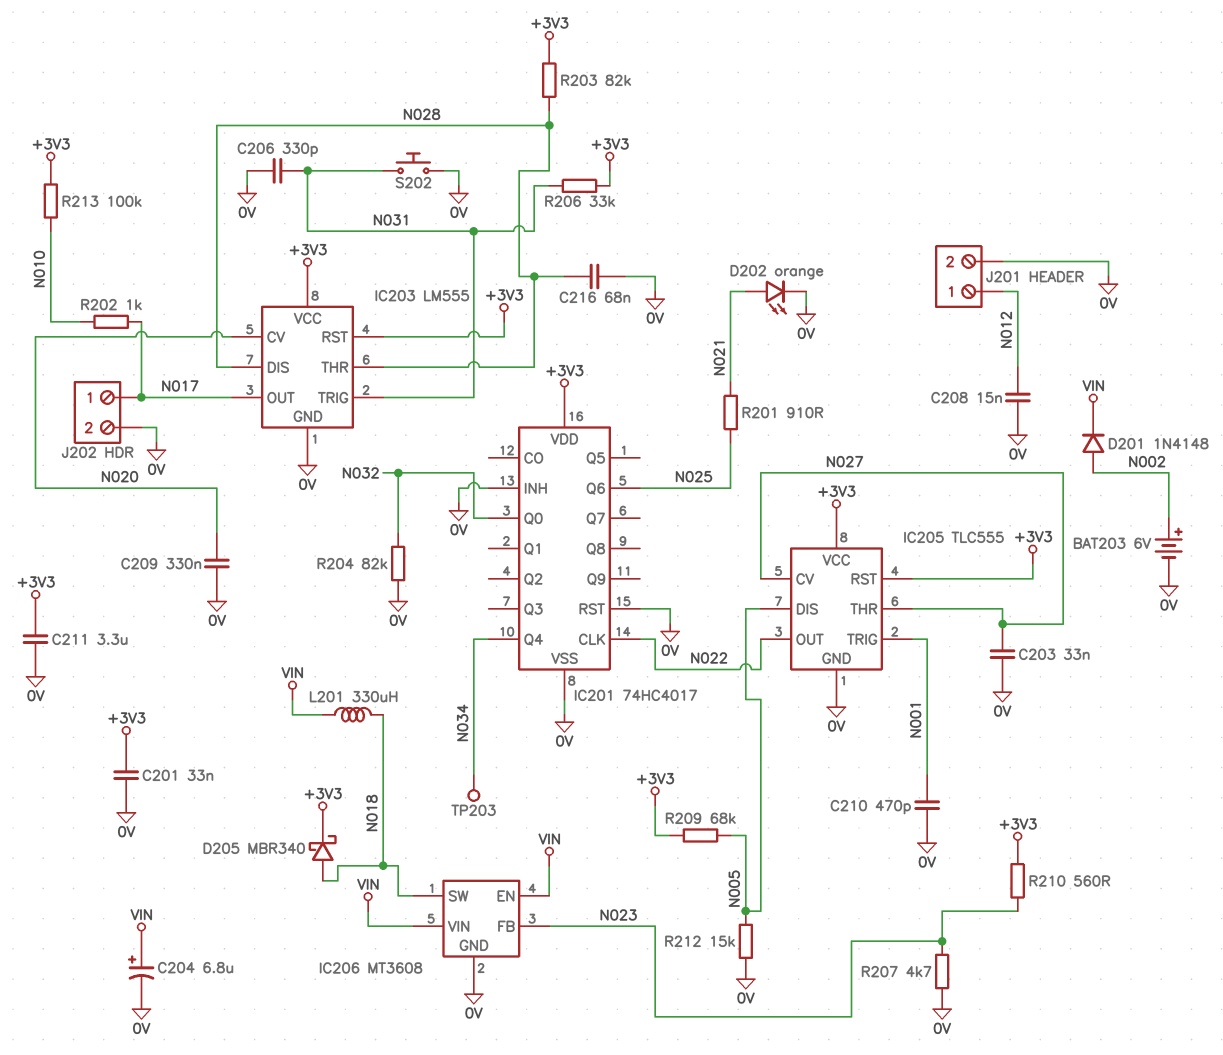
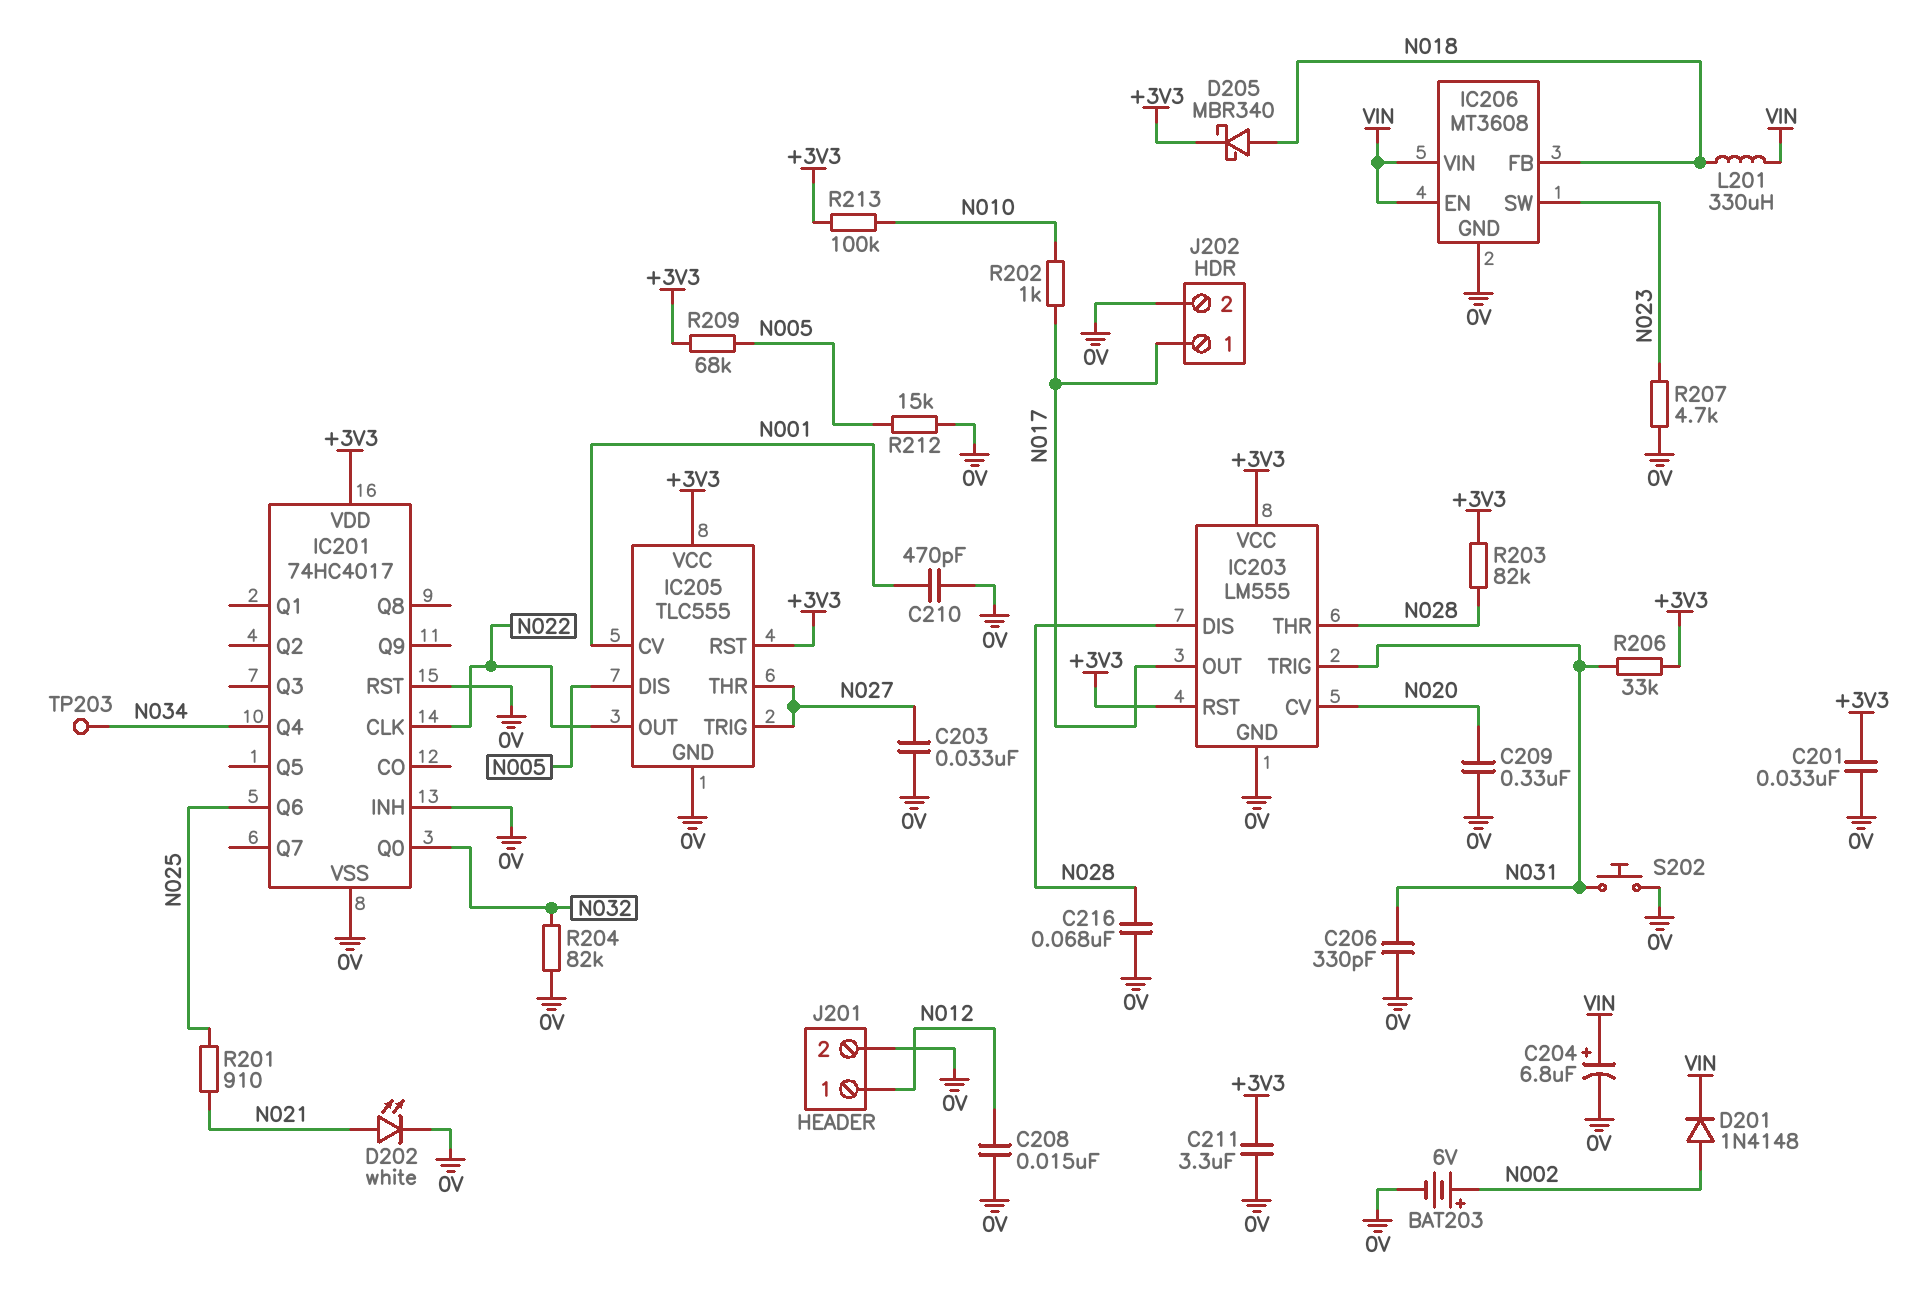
D202: LED orange (A N021, K 0V) -> LED white (A N021, K 0V)
IC205 pin CV: N027 -> N001
IC205 pin TRIG: N001 -> N027
IC206 pin FB: N023 -> N018
IC206 pin SW: N018 -> N023
R210: 560 (+3V3, N023) -> none

